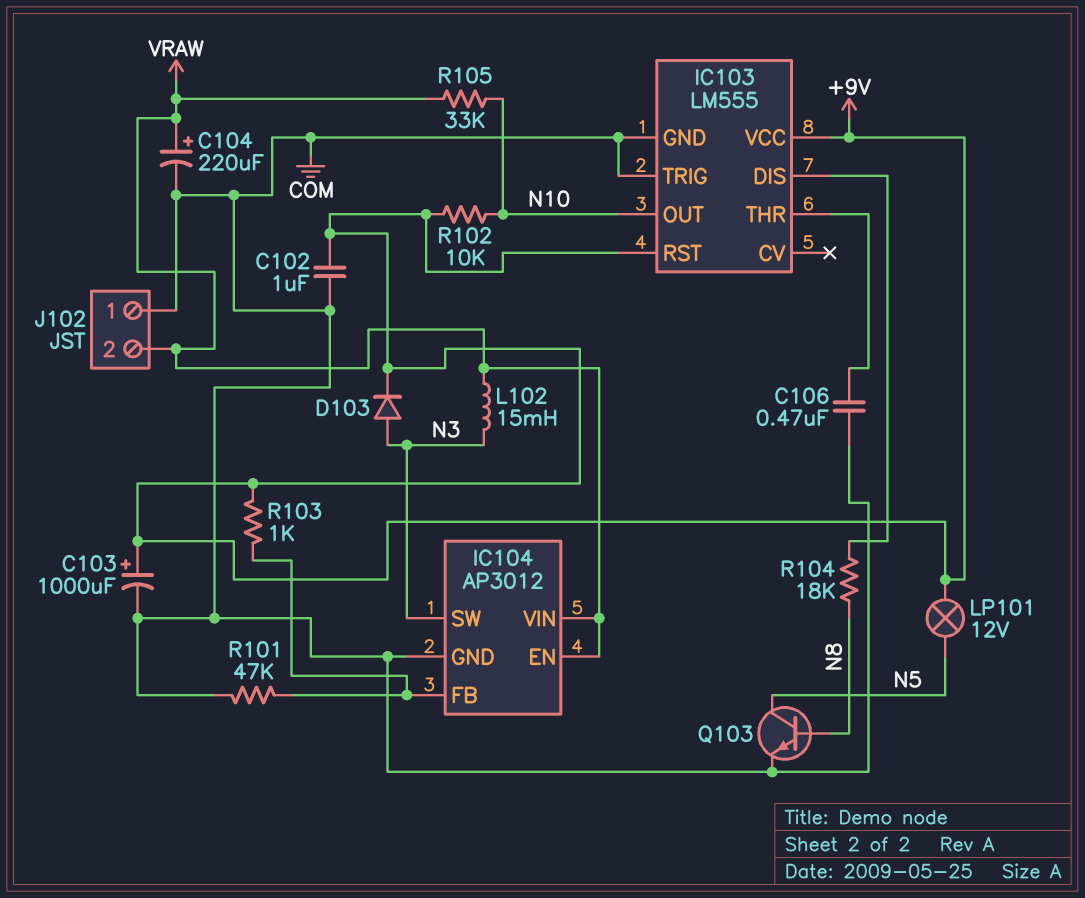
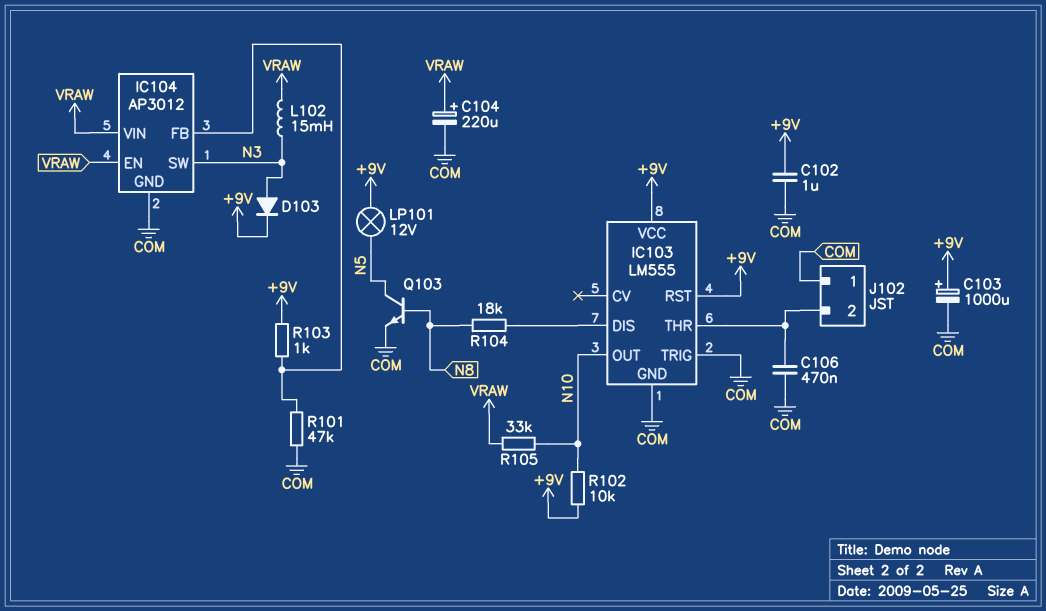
J102 pin 2: VRAW -> IC103/THR

